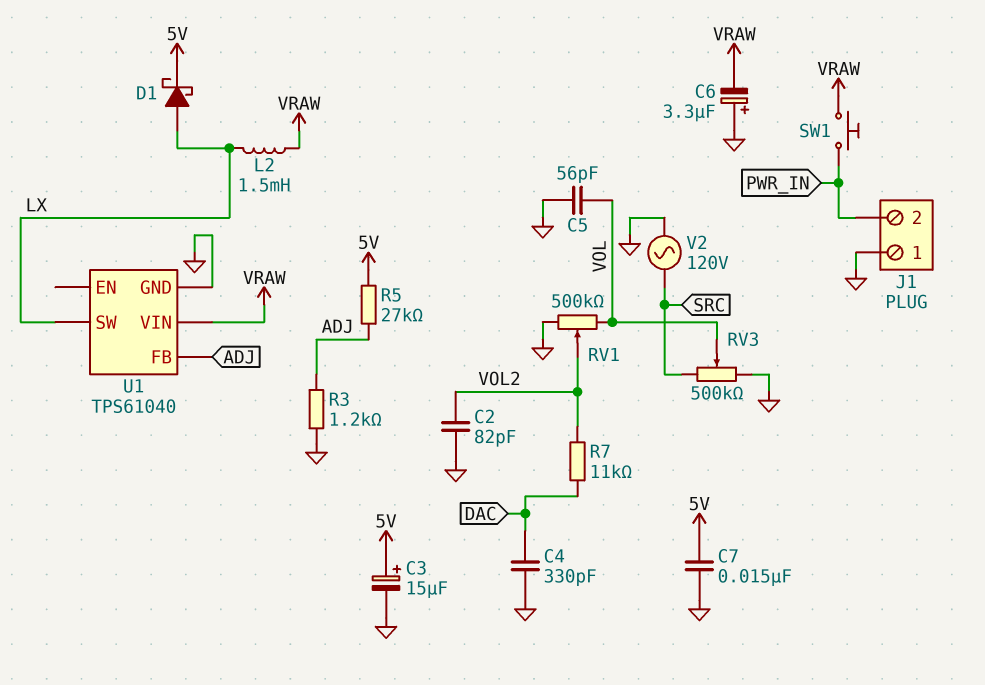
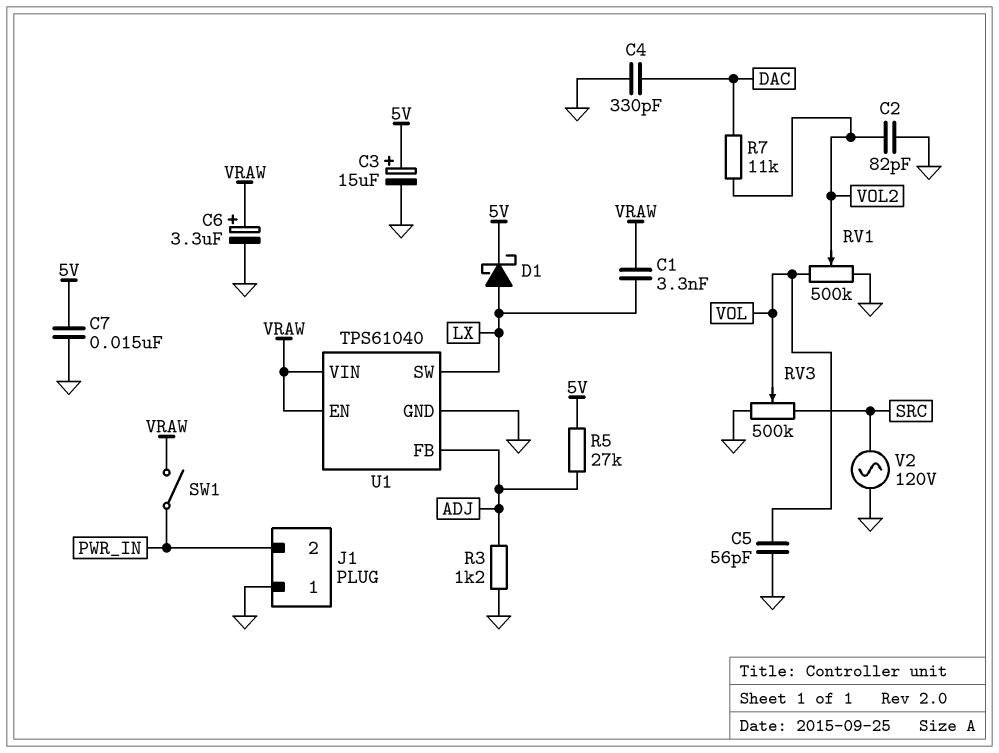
C1: none -> 3.3nF (LX, VRAW)
C6: 3.3uF (plus GND, minus VRAW) -> 3.3uF (plus VRAW, minus GND)
L2: 1.5mH (LX, VRAW) -> none
SW1: button (PWR_IN, VRAW) -> switch (PWR_IN, VRAW)
U1 pin EN: none -> VRAW

